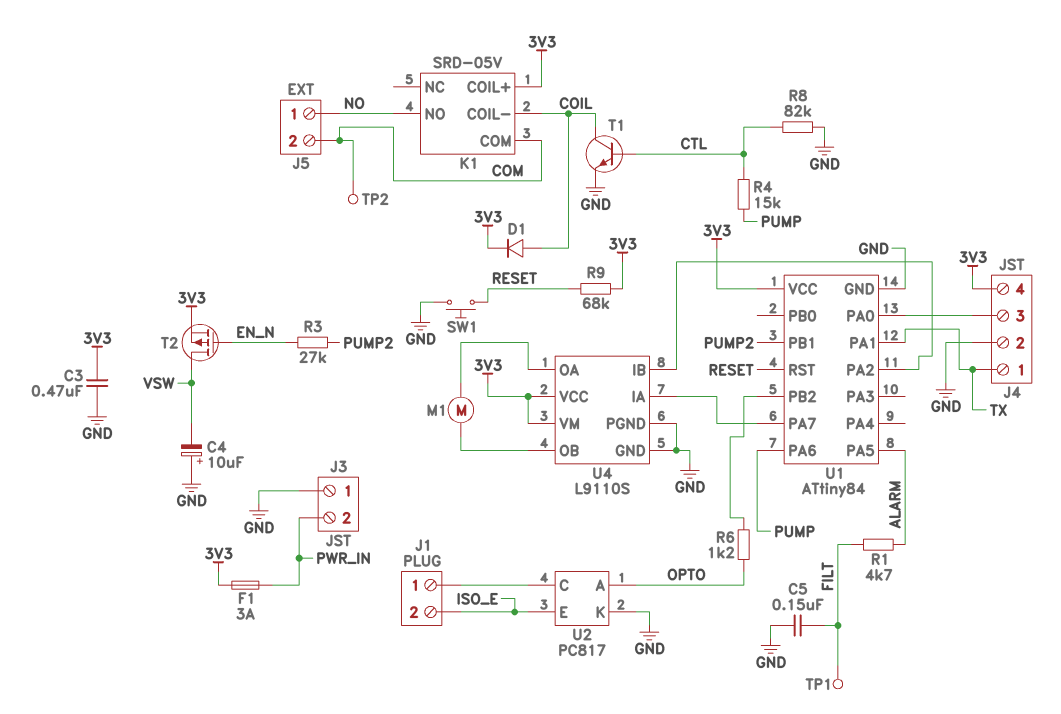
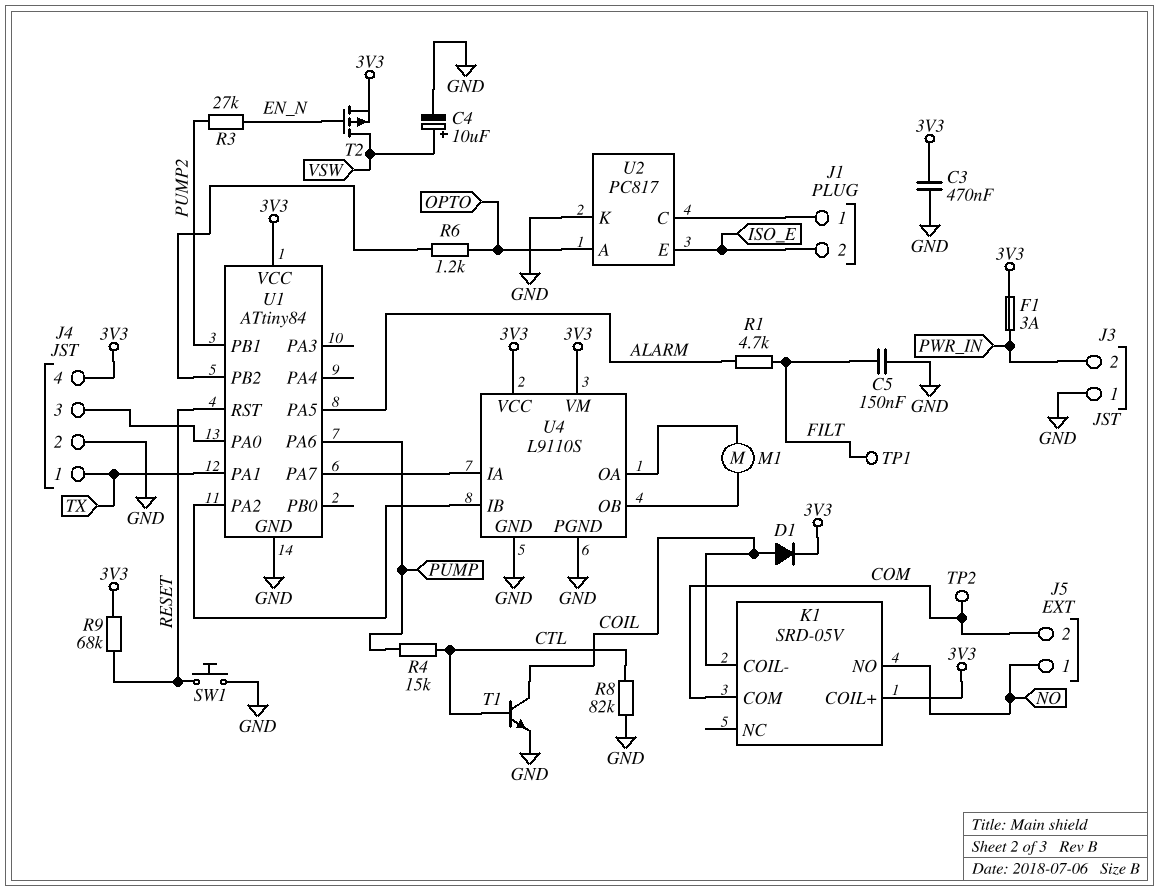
C4: 10uF (plus GND, minus VSW) -> 10uF (plus VSW, minus GND)

